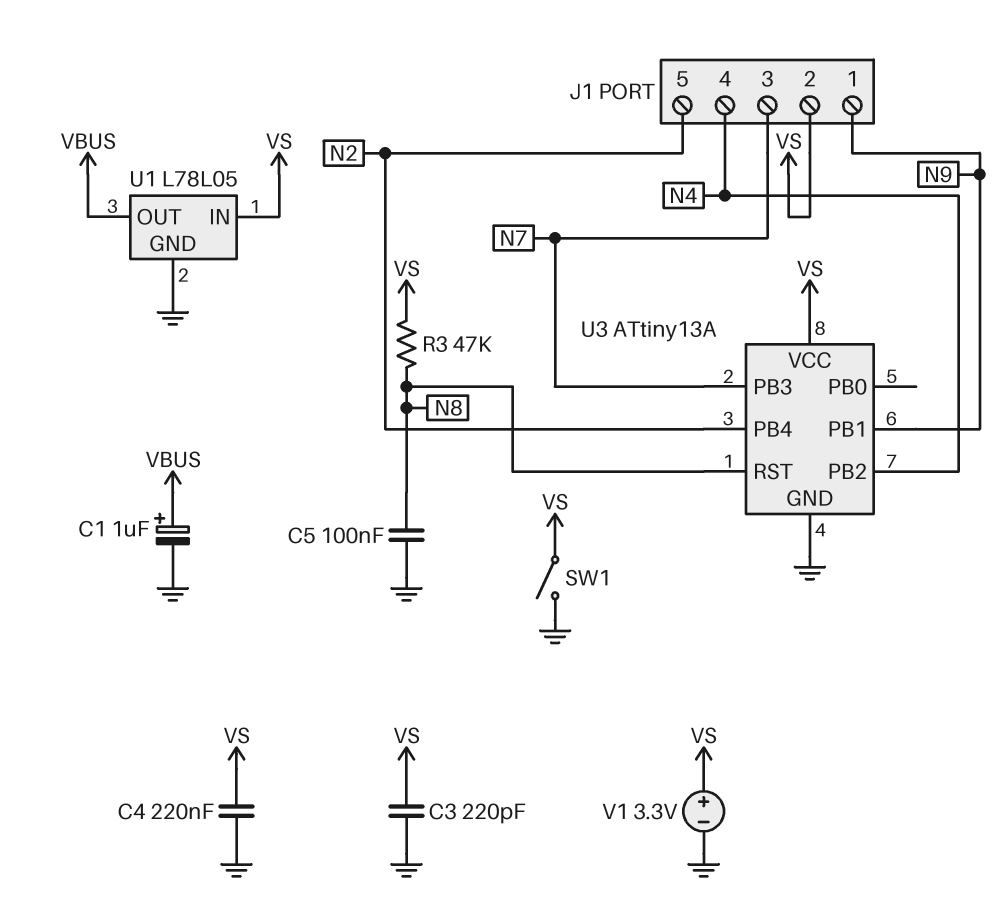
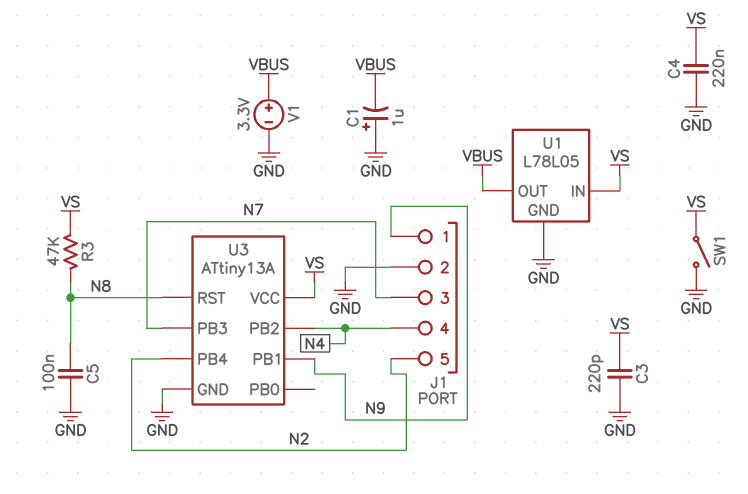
C1: 1uF (plus VBUS, minus GND) -> 1uF (plus GND, minus VBUS)
J1 pin 2: VS -> GND
V1: 3.3V (plus VS, minus GND) -> 3.3V (plus VBUS, minus GND)

